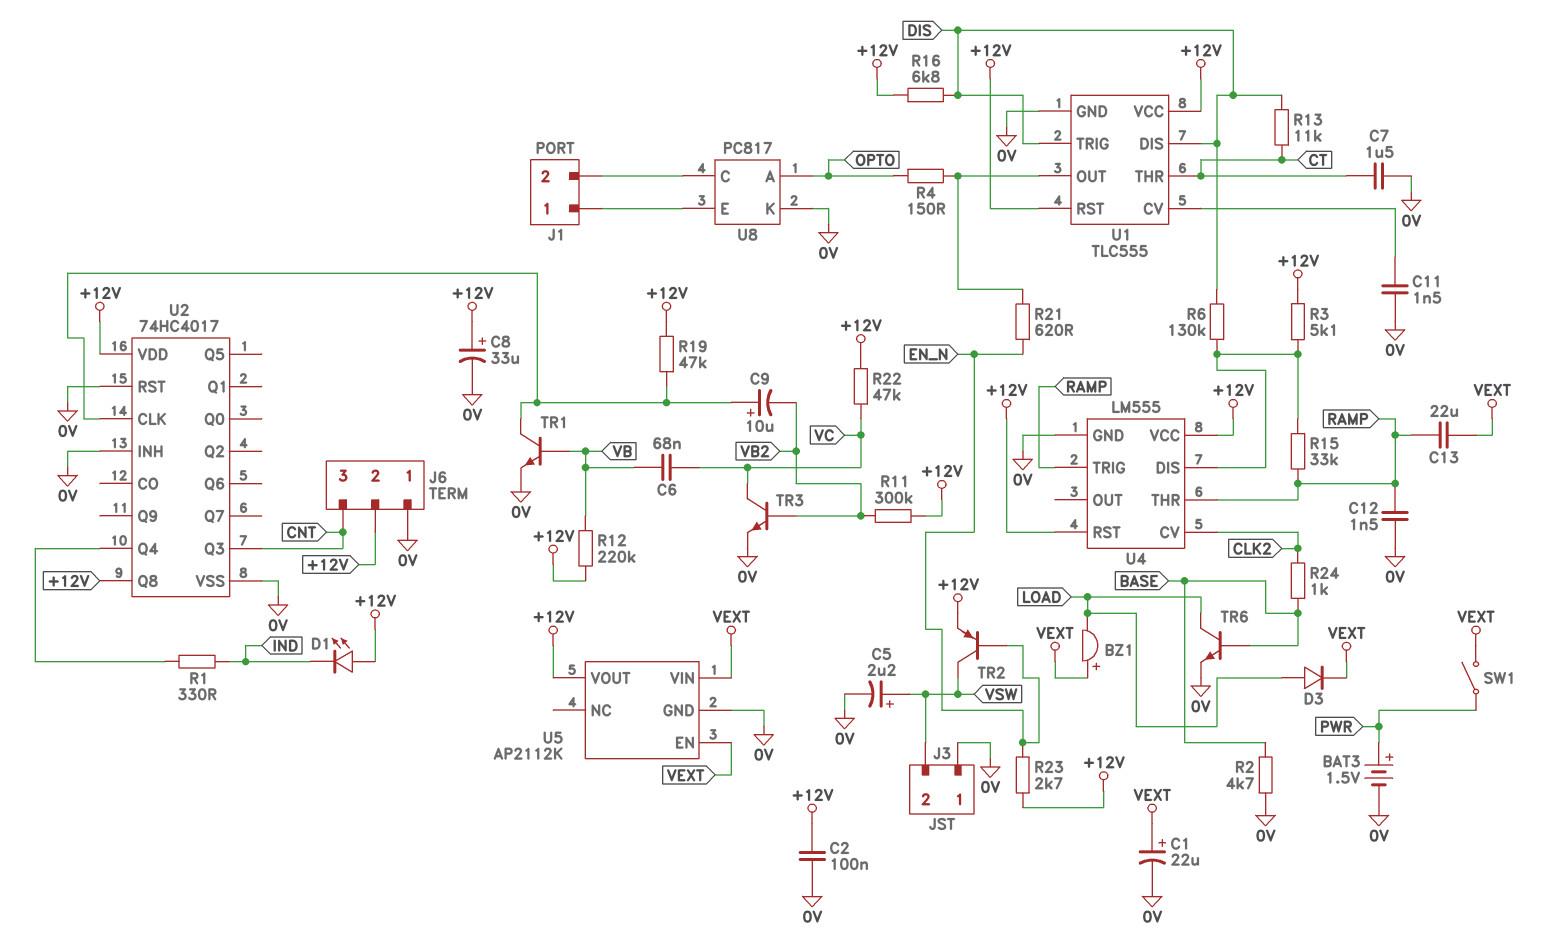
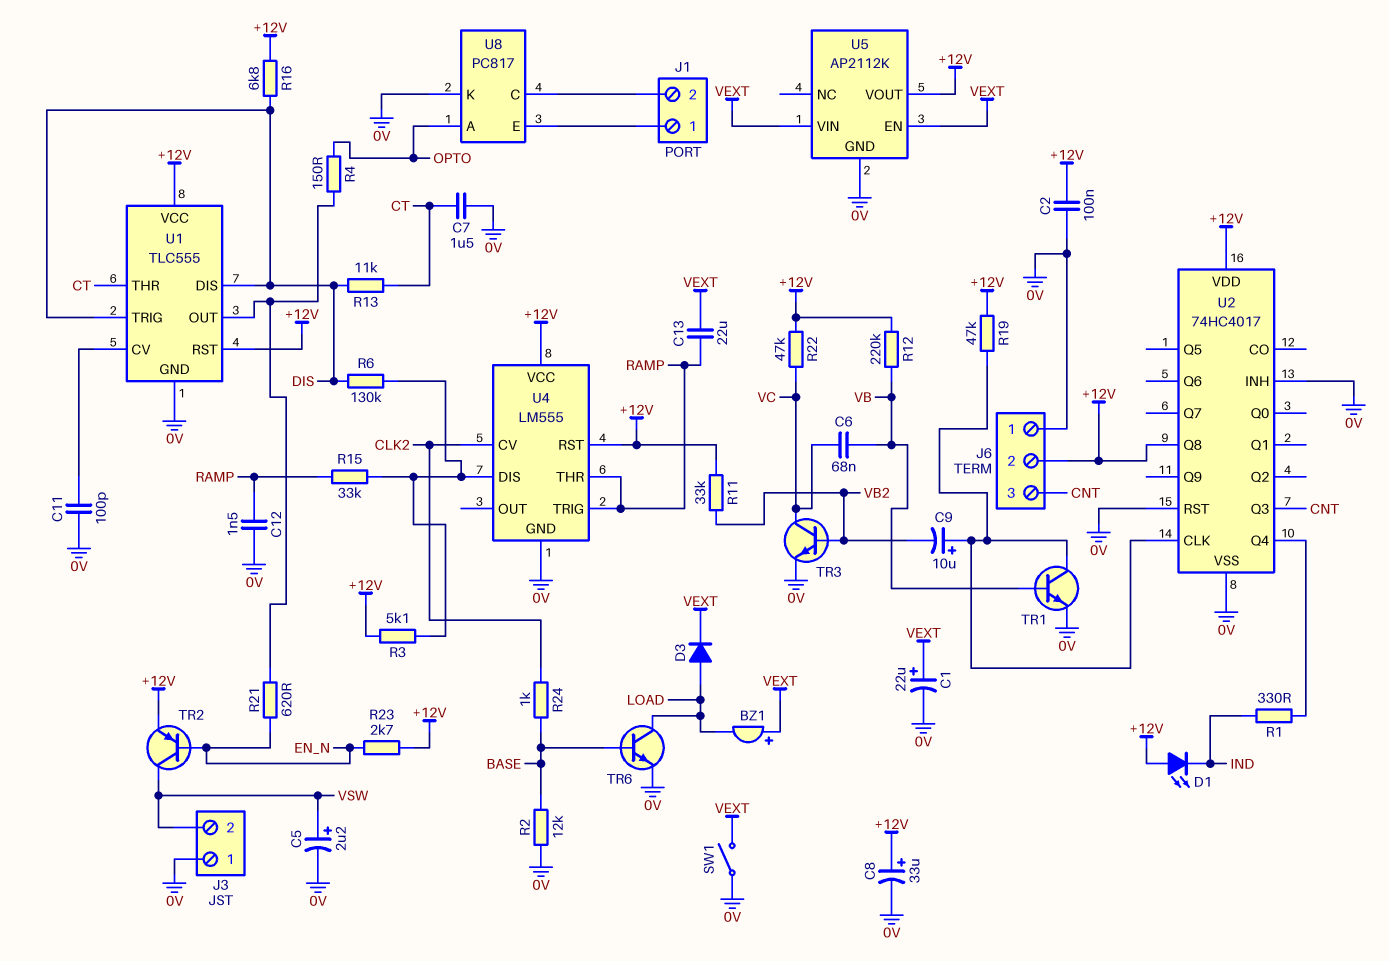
BAT3: 1.5V (plus PWR, minus 0V) -> none
C11: 1.5nF (0V, U1/CV) -> 100pF (0V, U1/CV)
R2: 4.7k (0V, BASE) -> 12k (0V, BASE)
R11: 300k (+12V, VB2) -> 33k (+12V, VB2)
SW1: switch (PWR, VEXT) -> switch (0V, VEXT)

